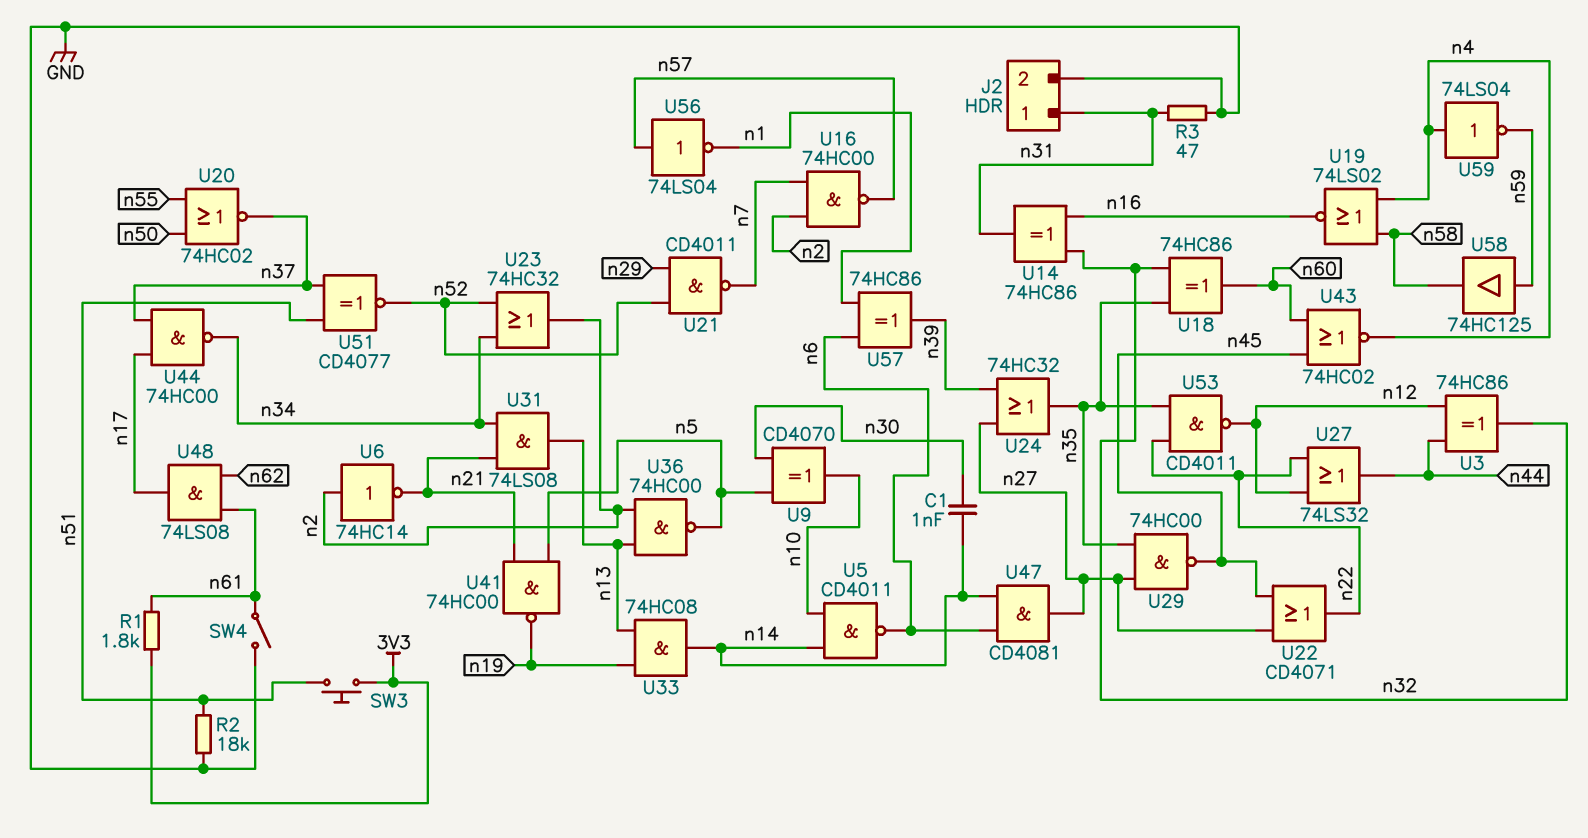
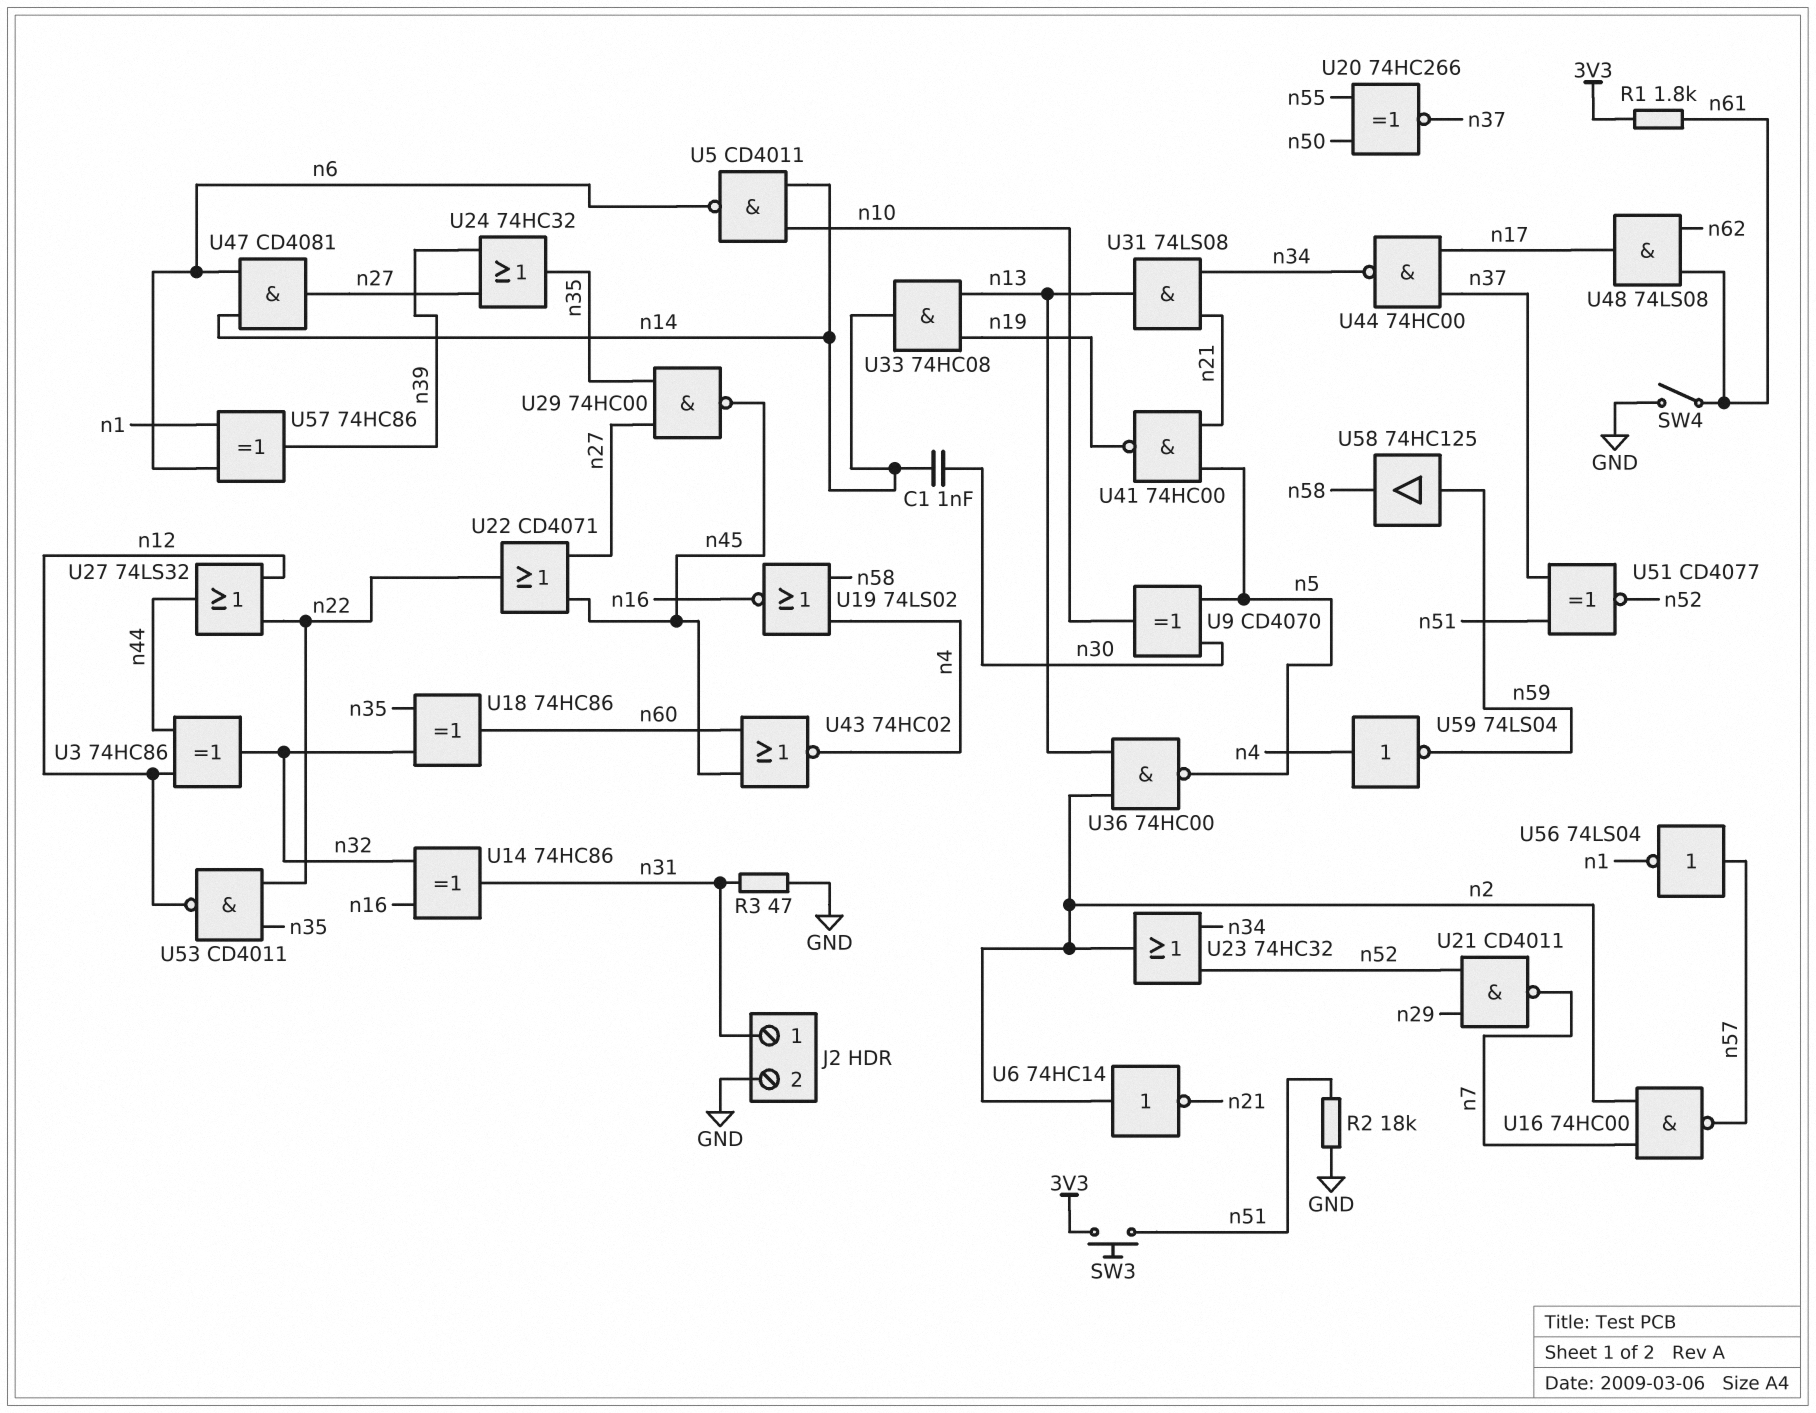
U20: NOR 74HC02 (in n50, in n55, out n37) -> XNOR 74HC266 (in n50, in n55, out n37)

